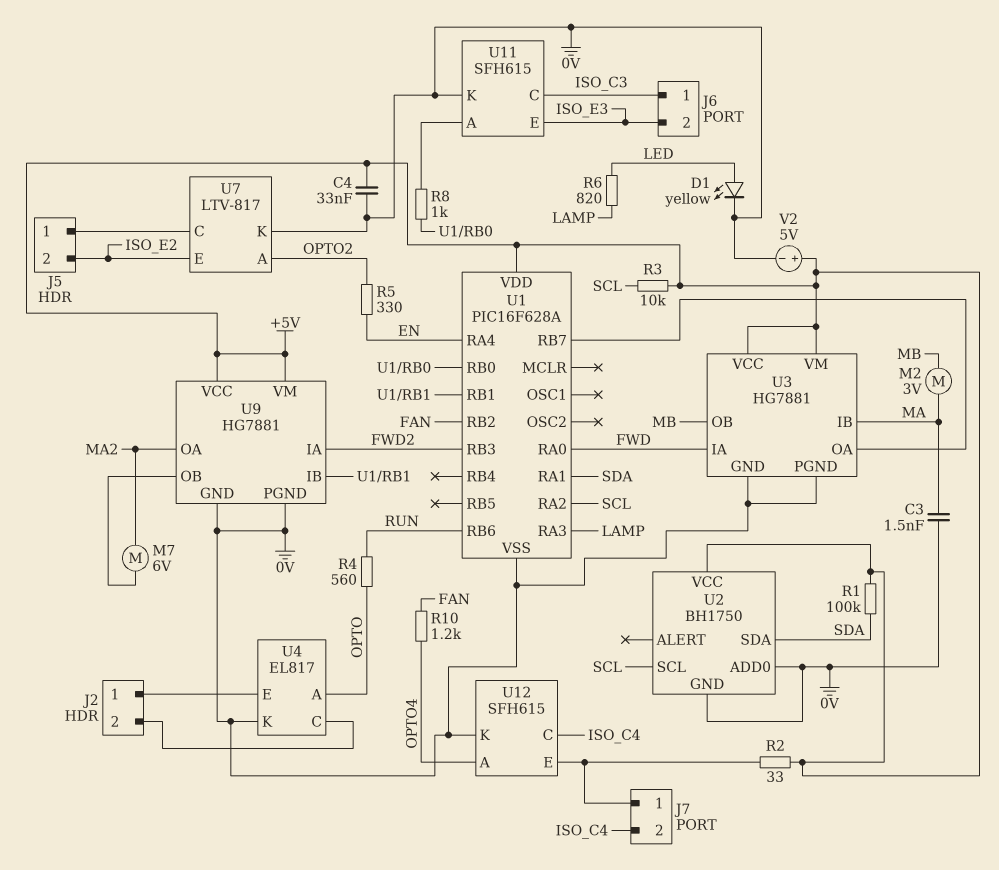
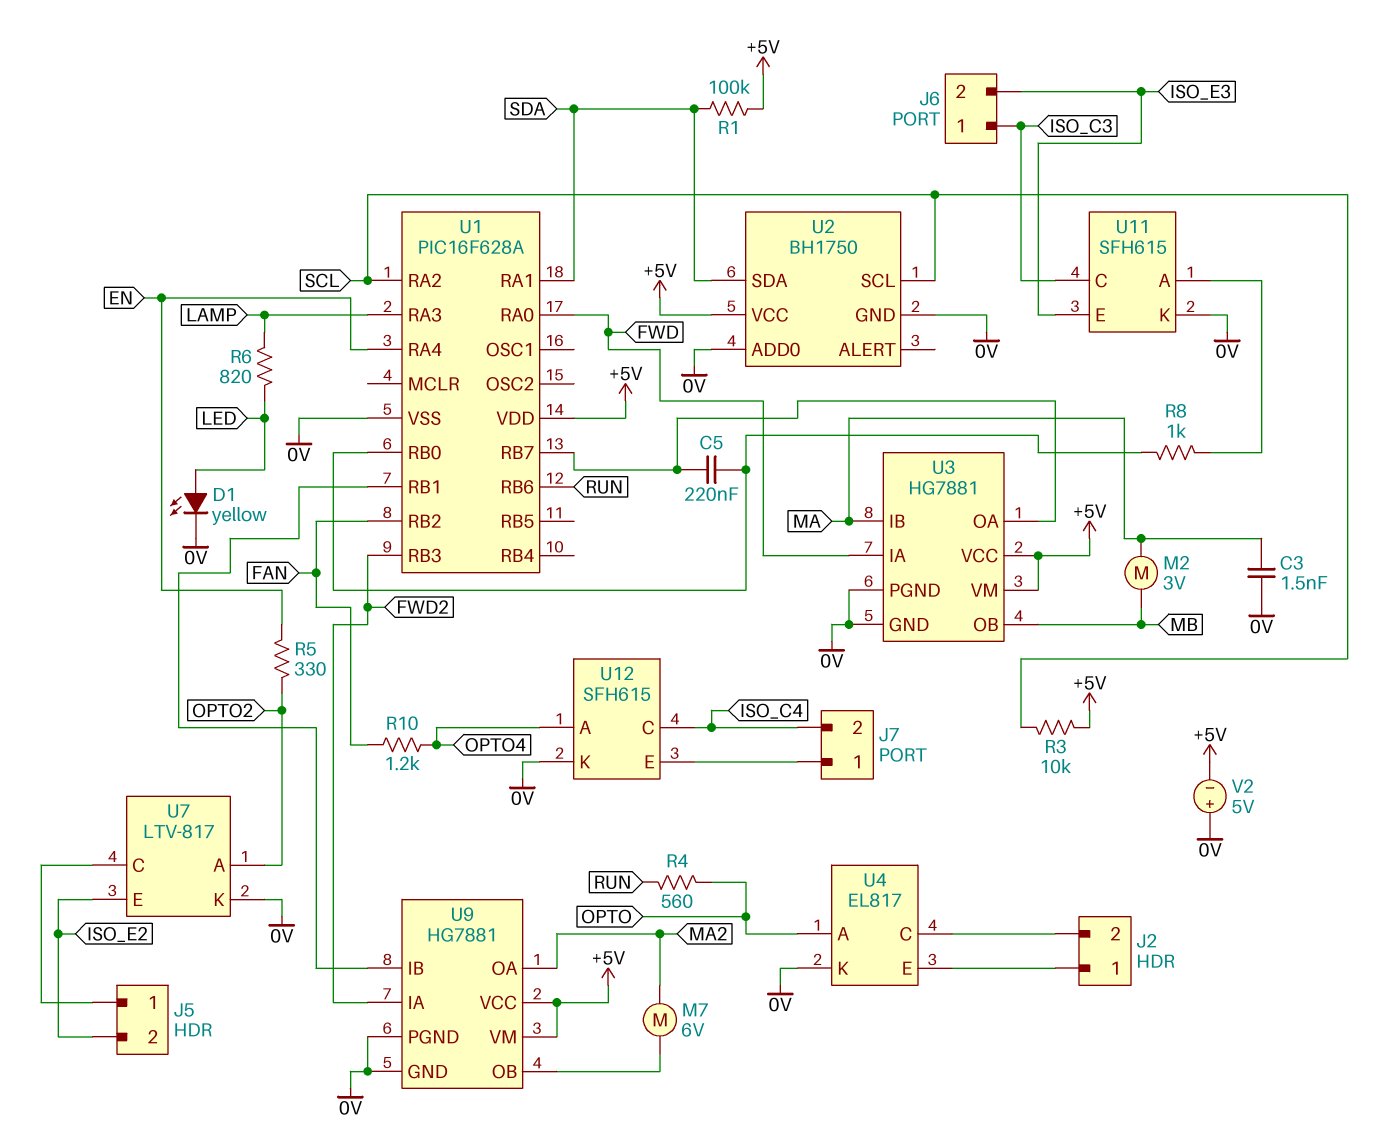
C4: 33nF (+5V, 0V) -> none
C5: none -> 220nF (U1/RB0, U1/RB7)
R2: 33 (+5V, J7/1) -> none
V2: 5V (plus +5V, minus 0V) -> 5V (plus 0V, minus +5V)

